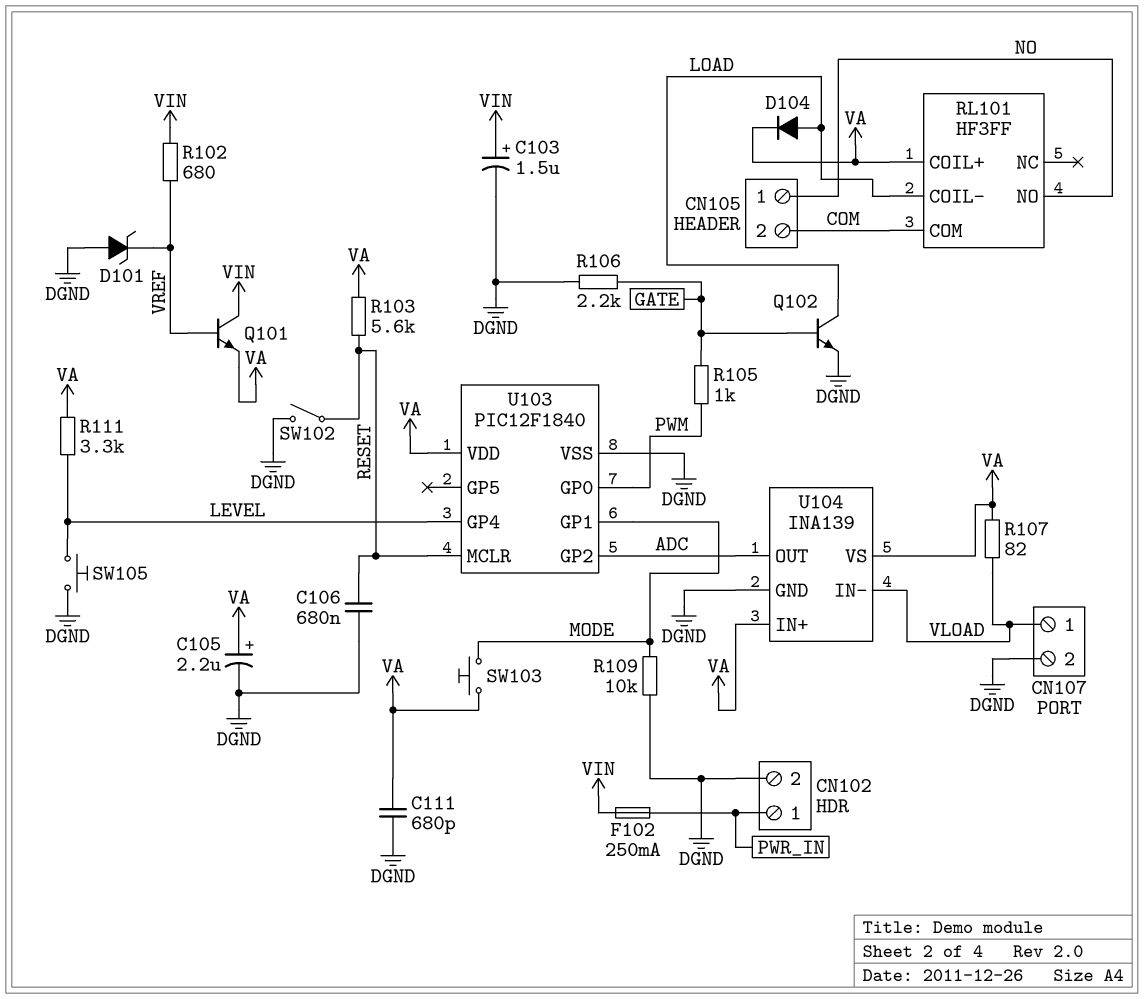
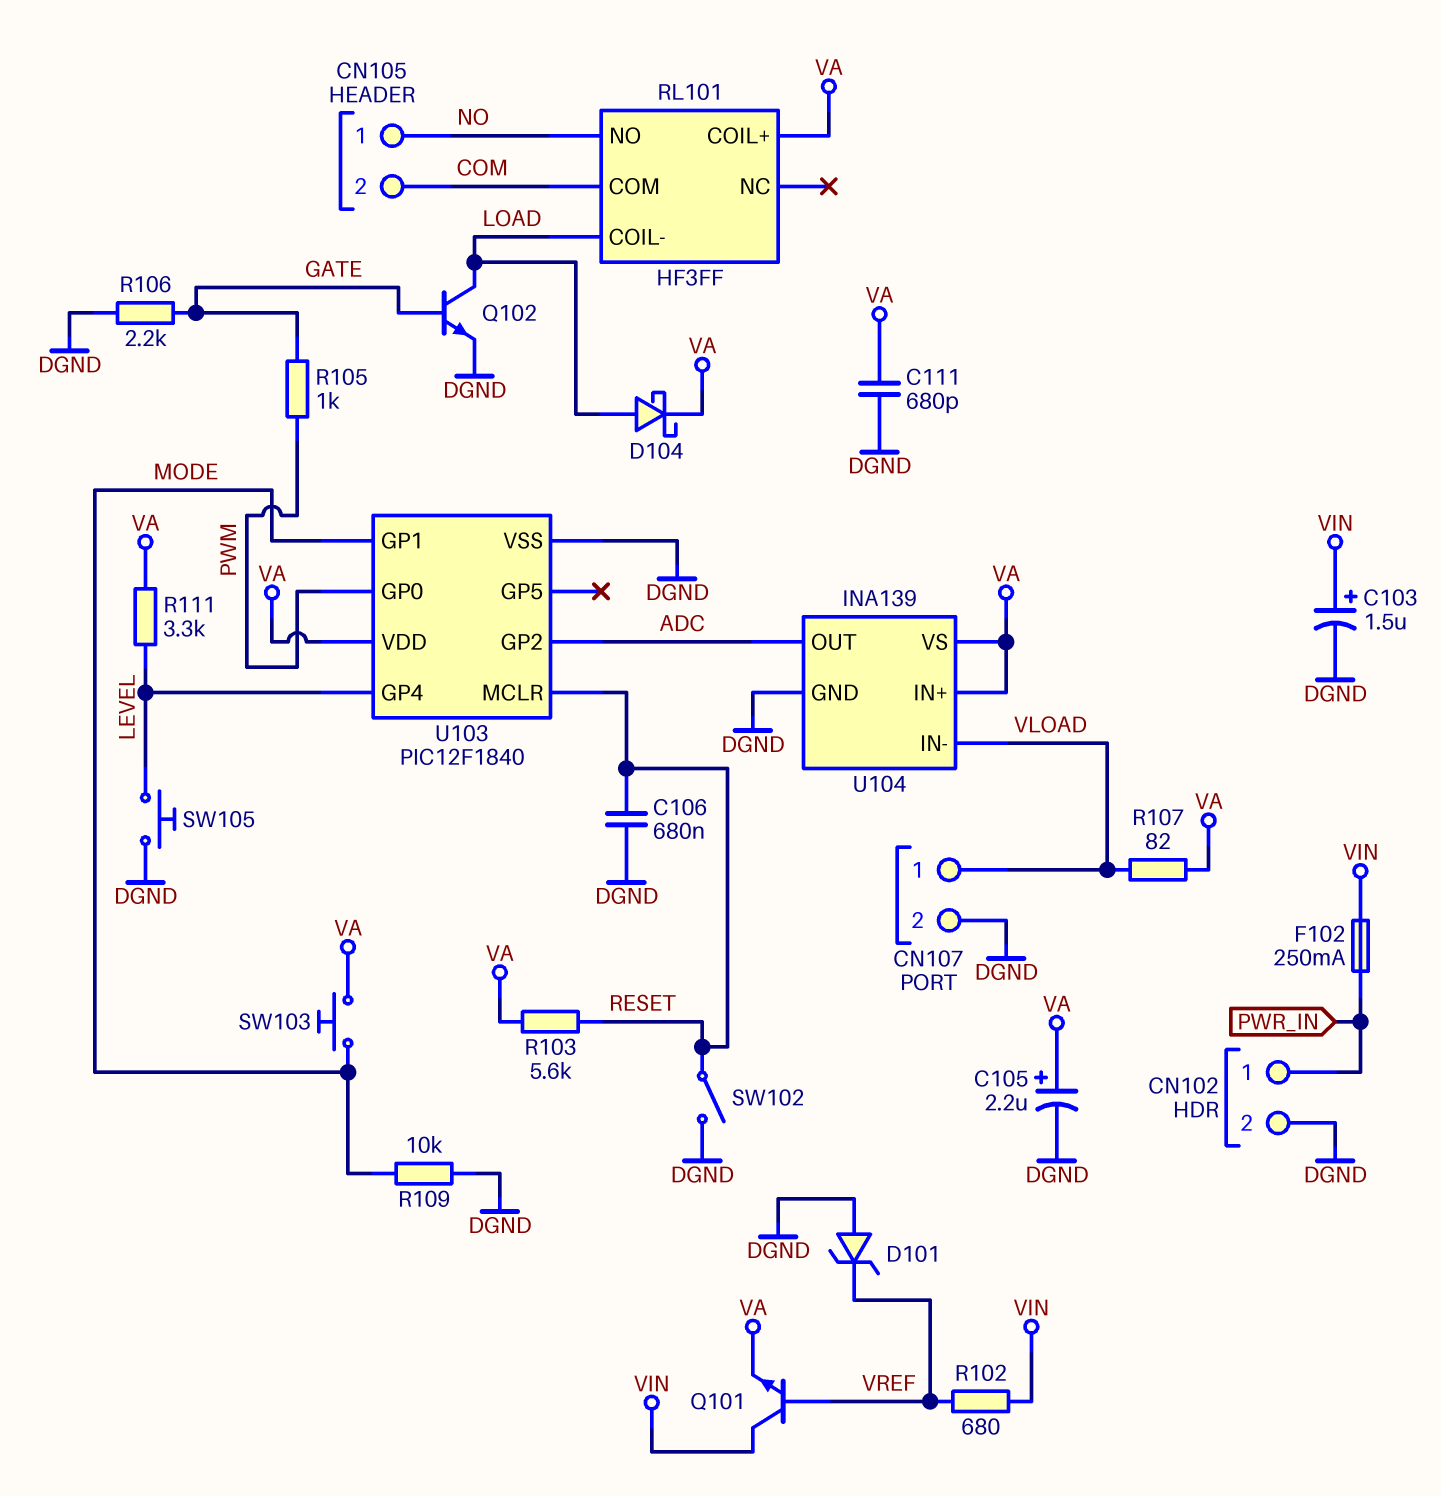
D104: diode (A LOAD, K VA) -> schottky (A LOAD, K VA)

